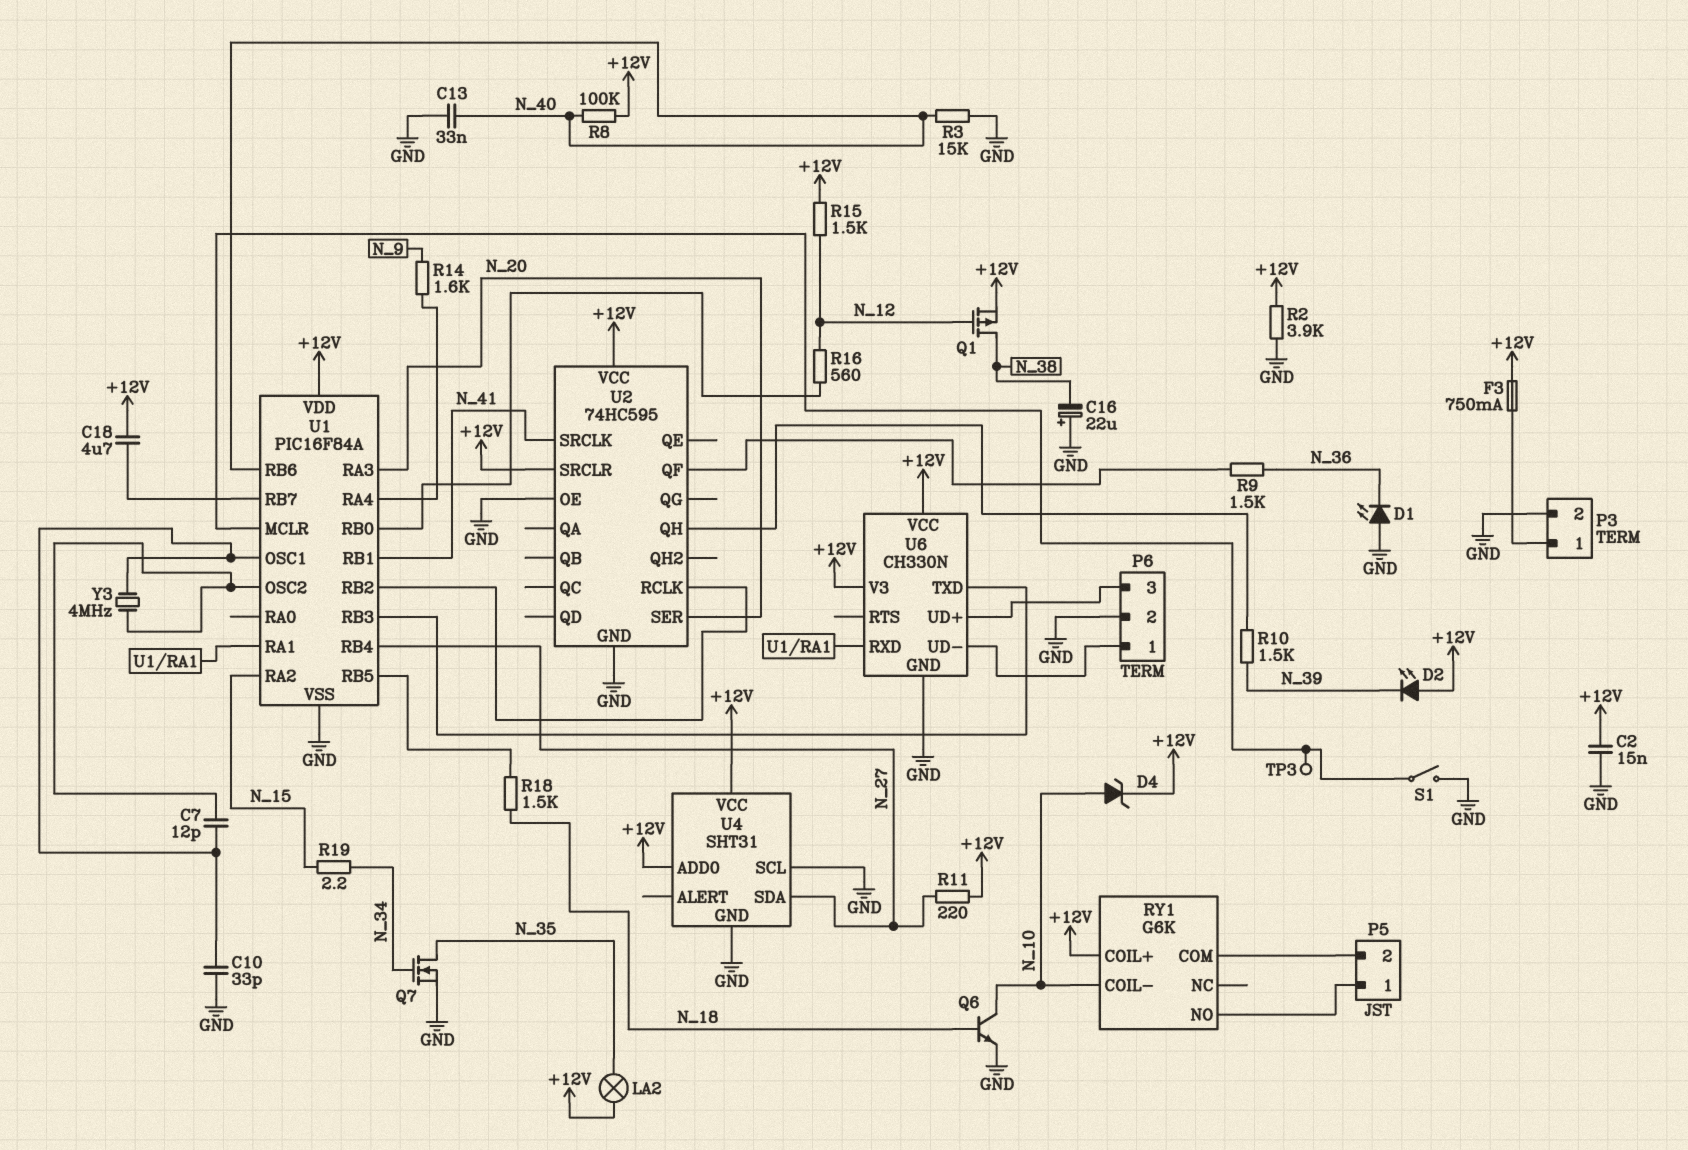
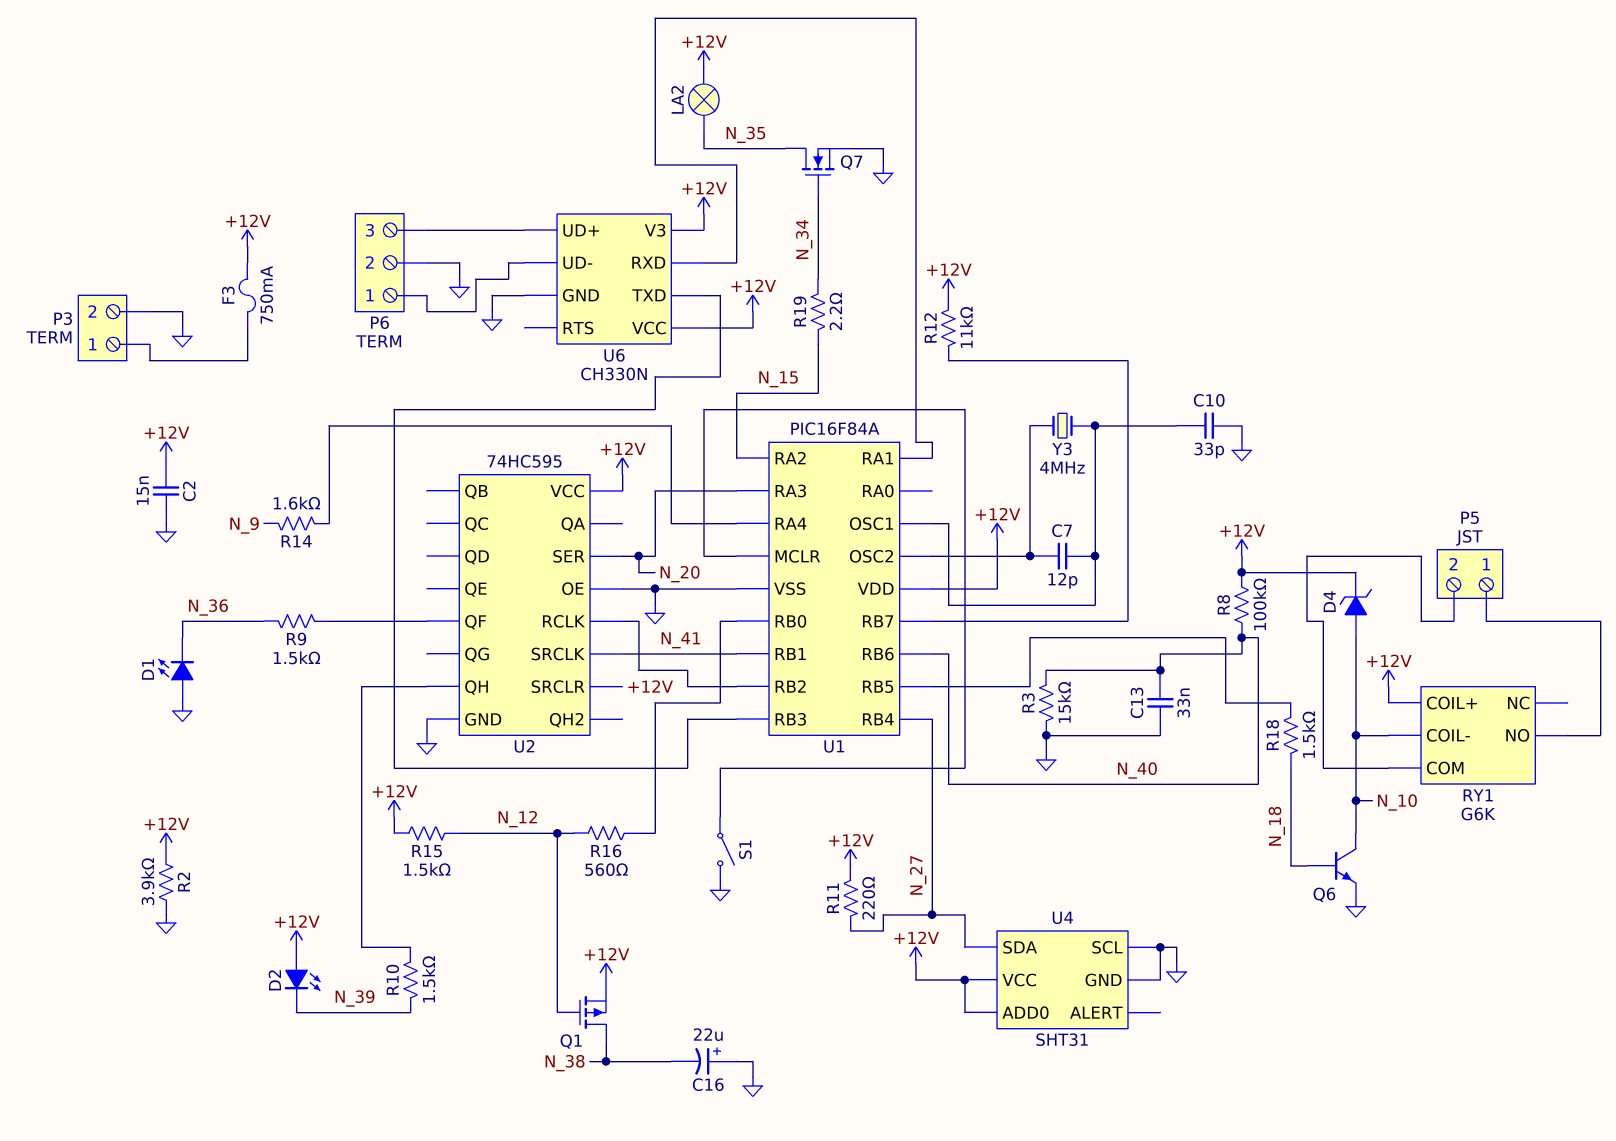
C18: 4.7uF (+12V, U1/RB7) -> none
R12: none -> 11k (+12V, U1/RB7)
TP3: test point (U1/MCLR) -> none

